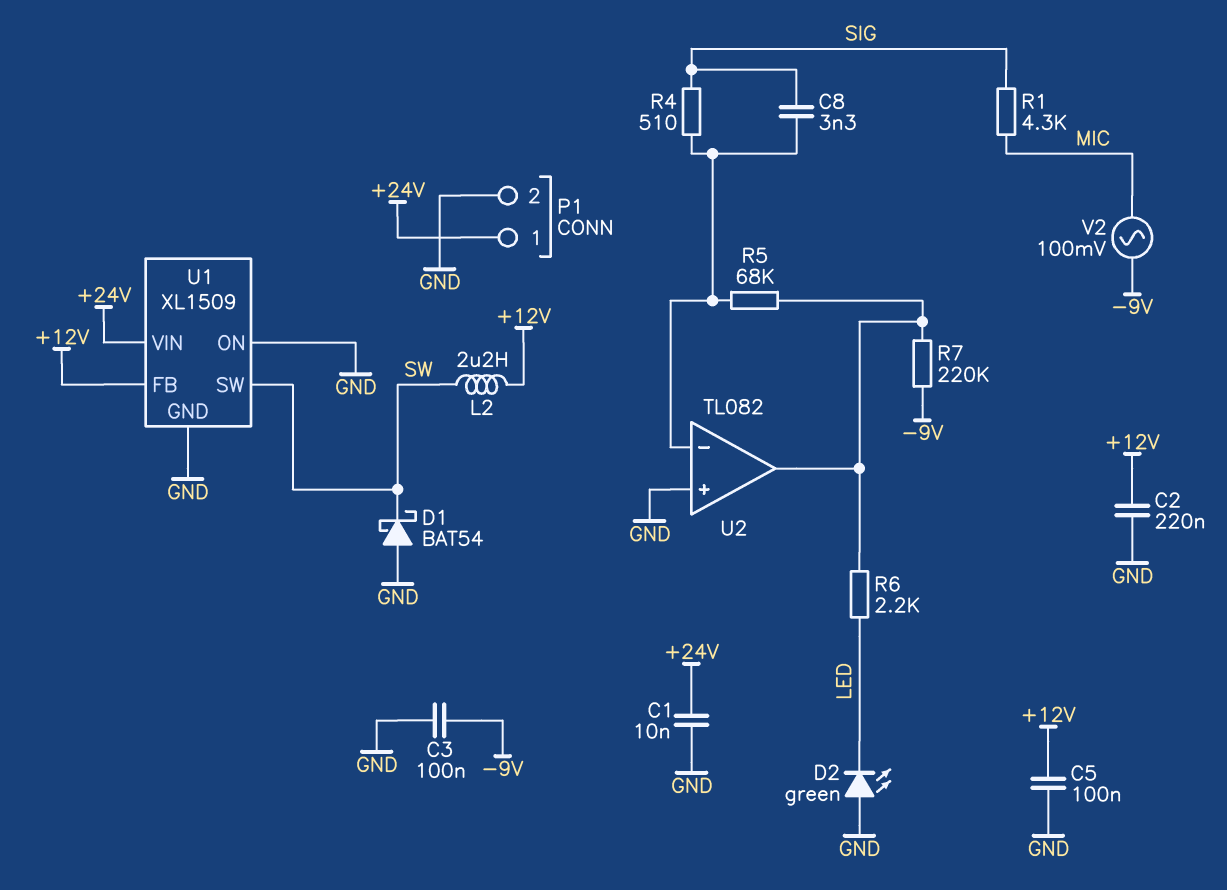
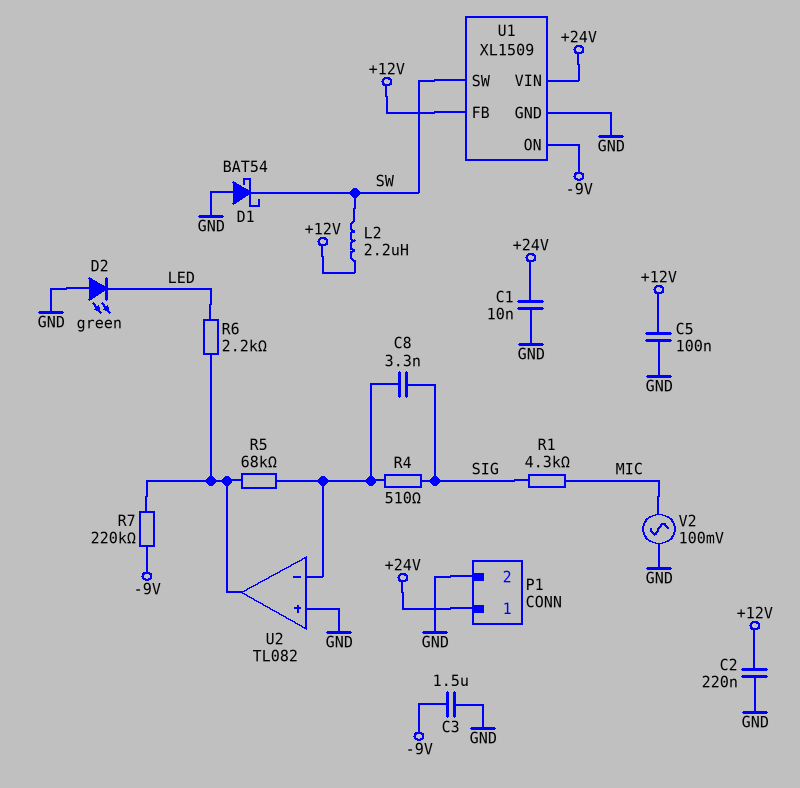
C3: 100nF (-9V, GND) -> 1.5uF (-9V, GND)
U1 pin ON: GND -> -9V
V2: AC 100mV (-9V, MIC) -> AC 100mV (GND, MIC)

